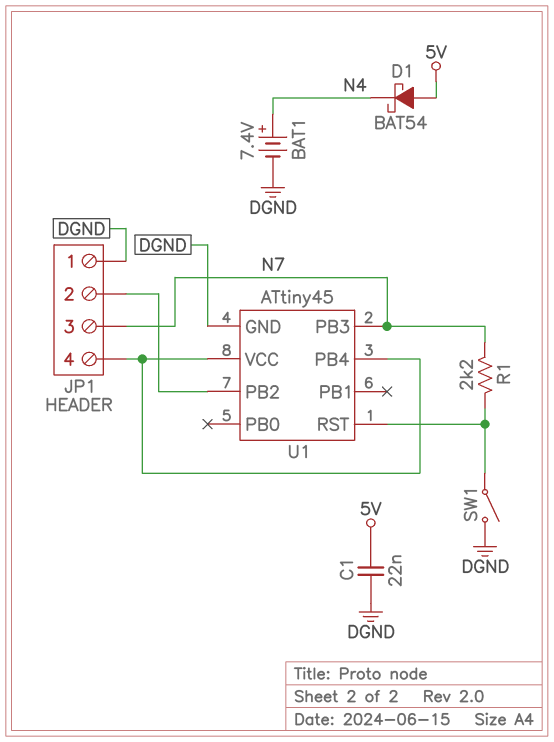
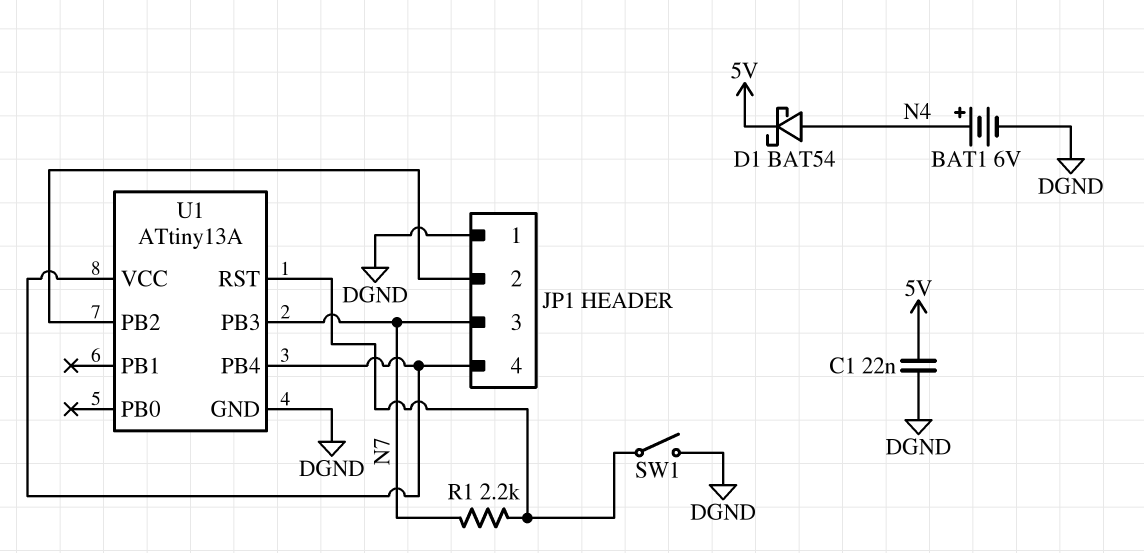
BAT1: 7.4V (plus N4, minus DGND) -> 6V (plus N4, minus DGND)
D1: schottky BAT54 (A 5V, K N4) -> schottky BAT54 (A N4, K 5V)
U1: ATtiny45 -> ATtiny13A

